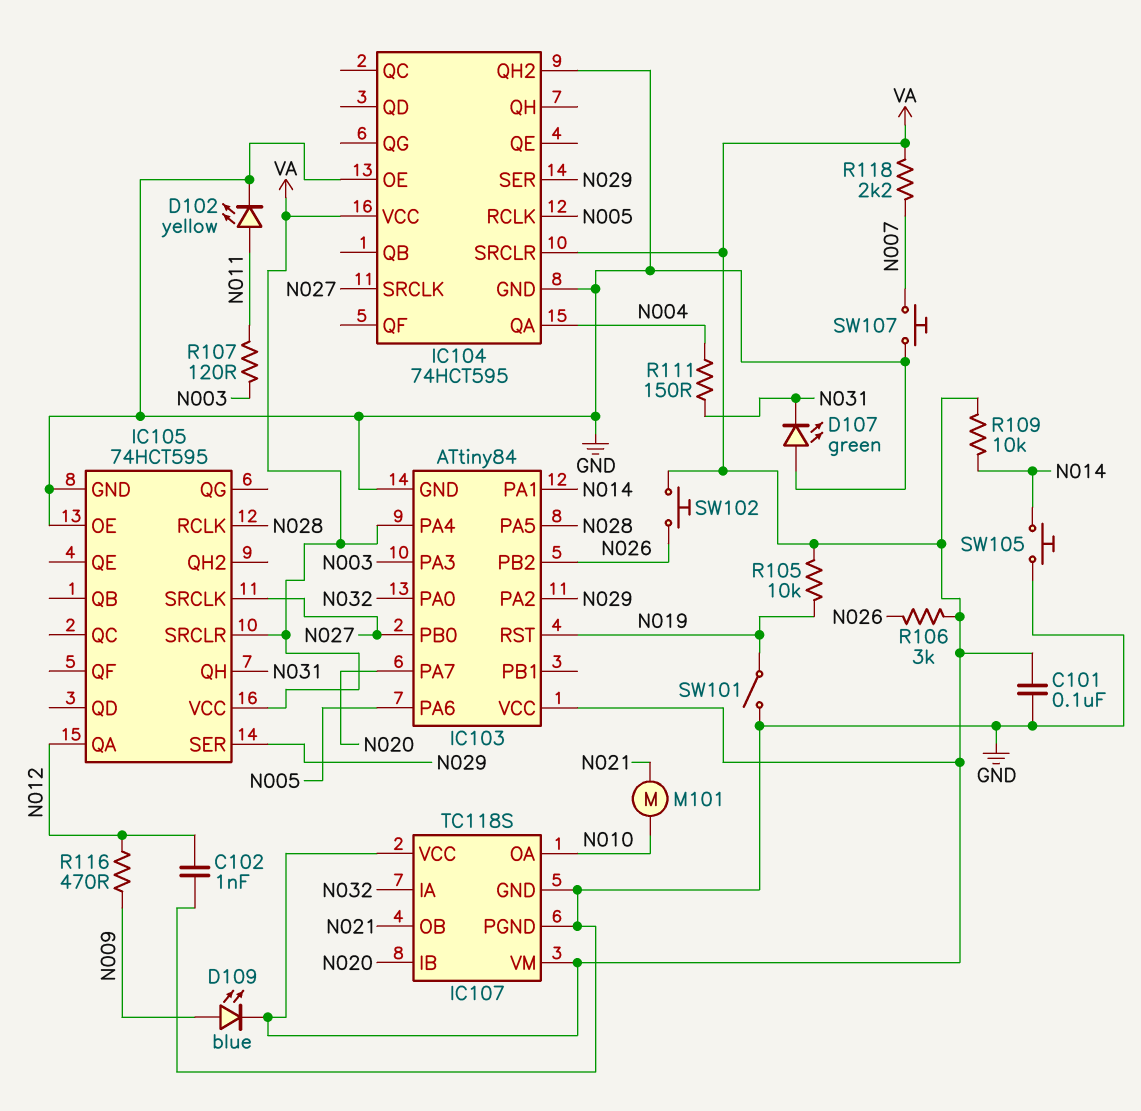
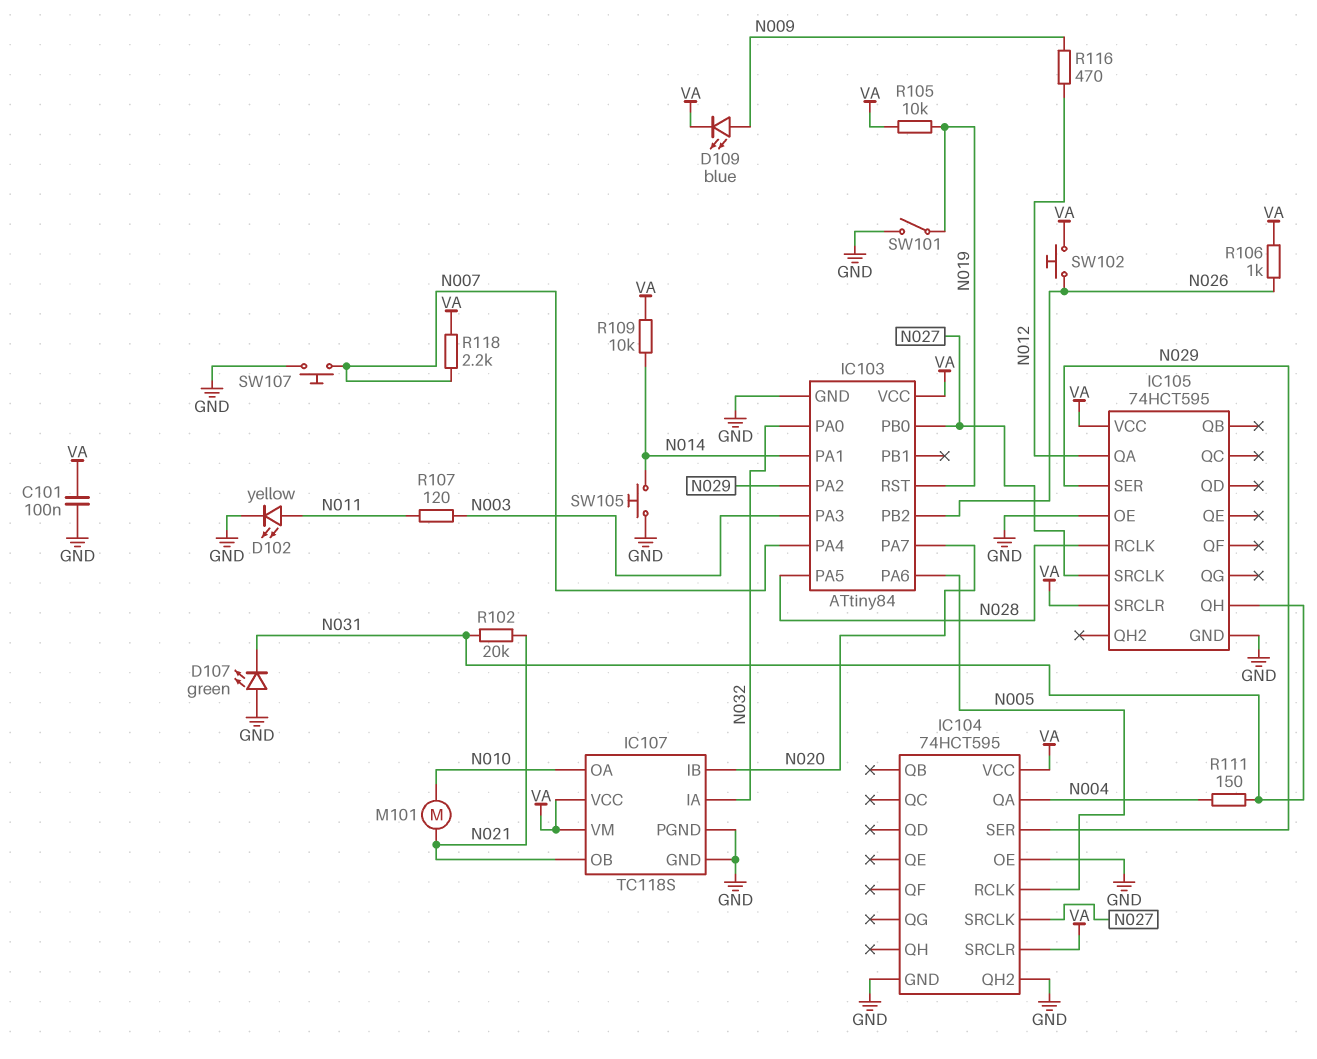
C102: 1nF (GND, N012) -> none
IC103 pin PA4: VA -> N007
R102: none -> 20k (N021, N031)
R106: 3k (N026, VA) -> 1k (N026, VA)

